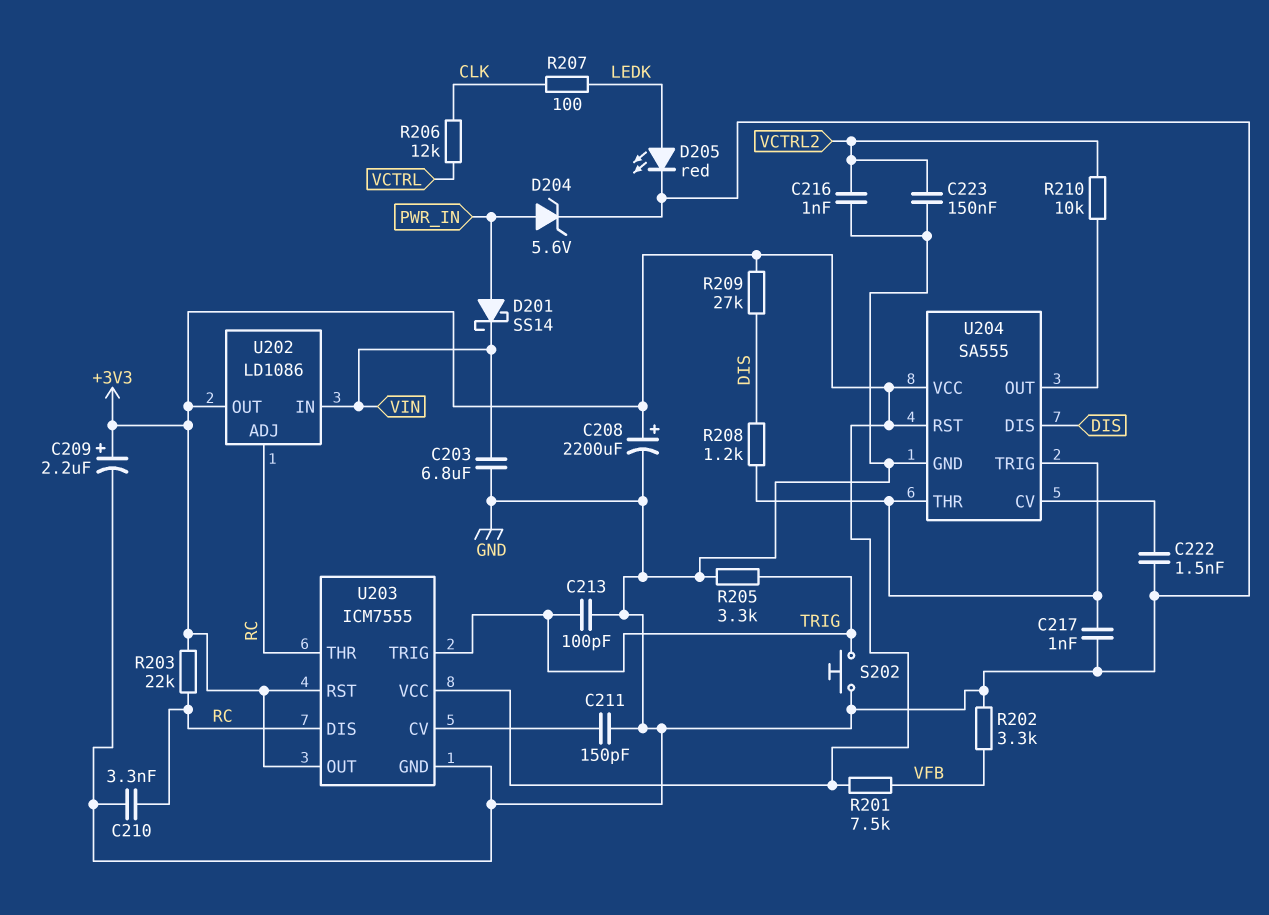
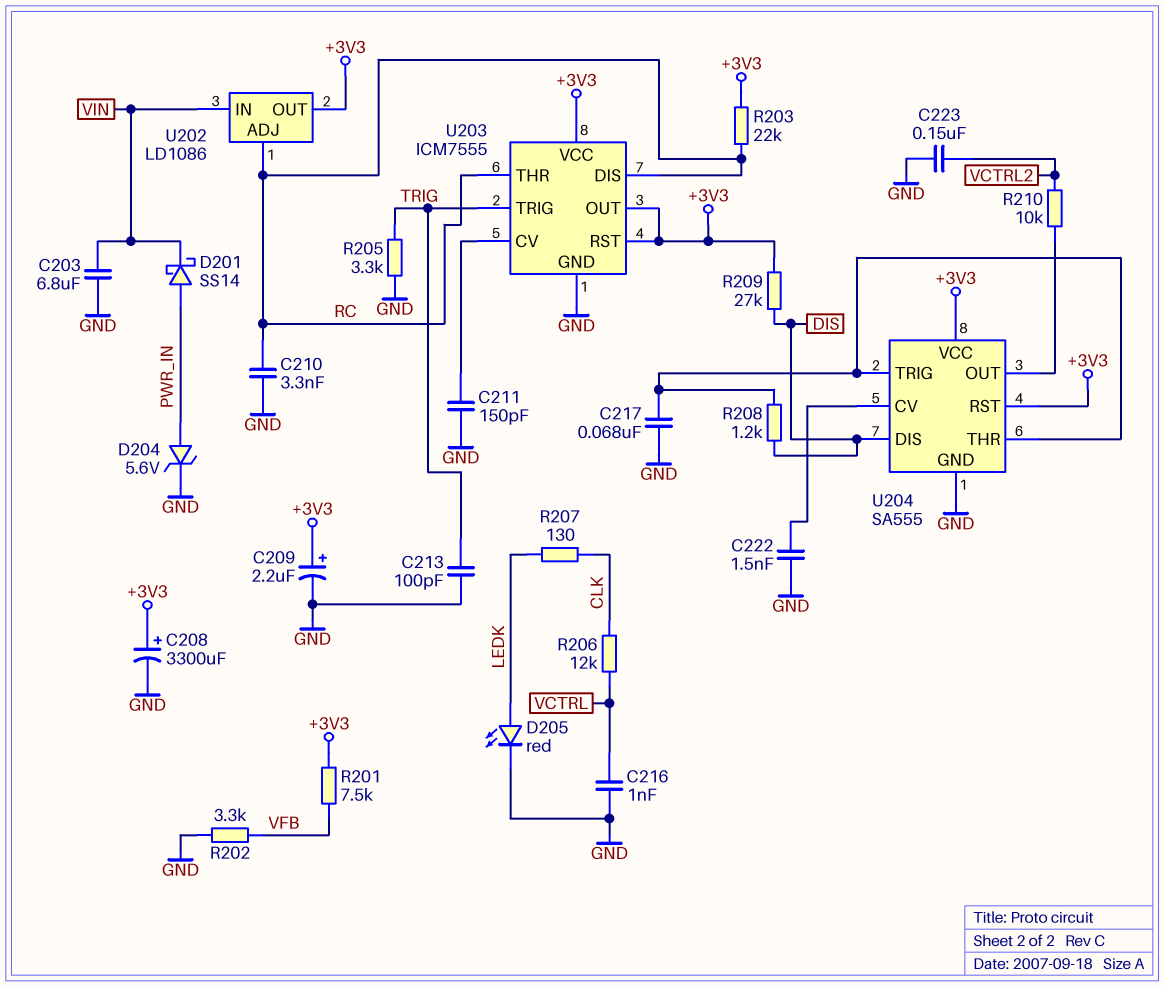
C208: 2200uF (plus +3V3, minus GND) -> 3300uF (plus +3V3, minus GND)
C216: 1nF (GND, VCTRL2) -> 1nF (GND, VCTRL)
C217: 1nF (GND, U204/THR) -> 68nF (GND, U204/THR)
R207: 100 (CLK, LEDK) -> 130 (CLK, LEDK)
S202: button (GND, TRIG) -> none

